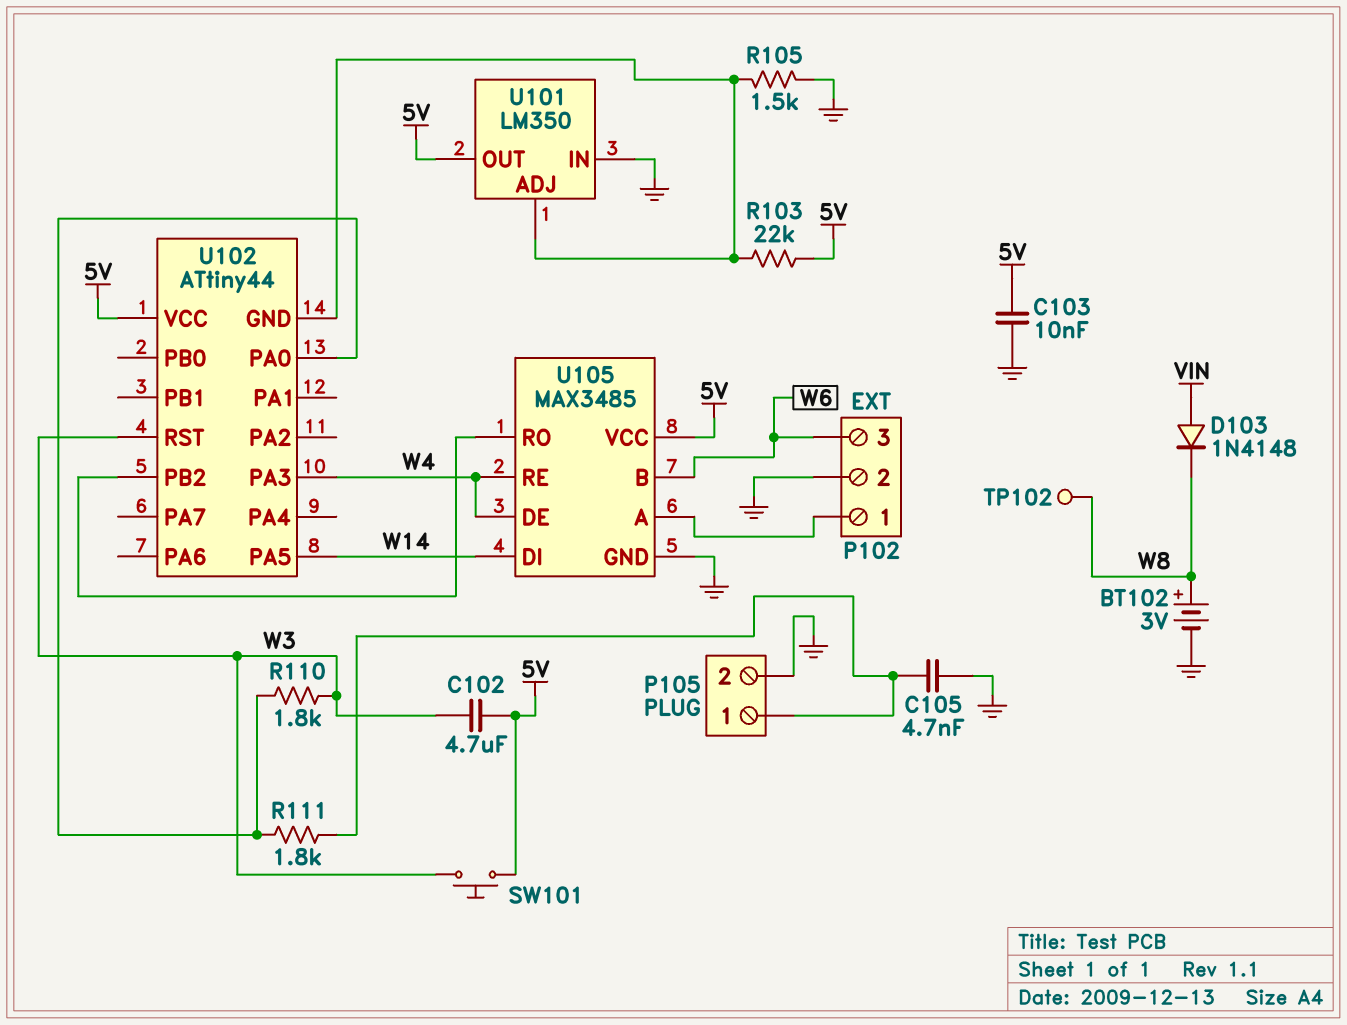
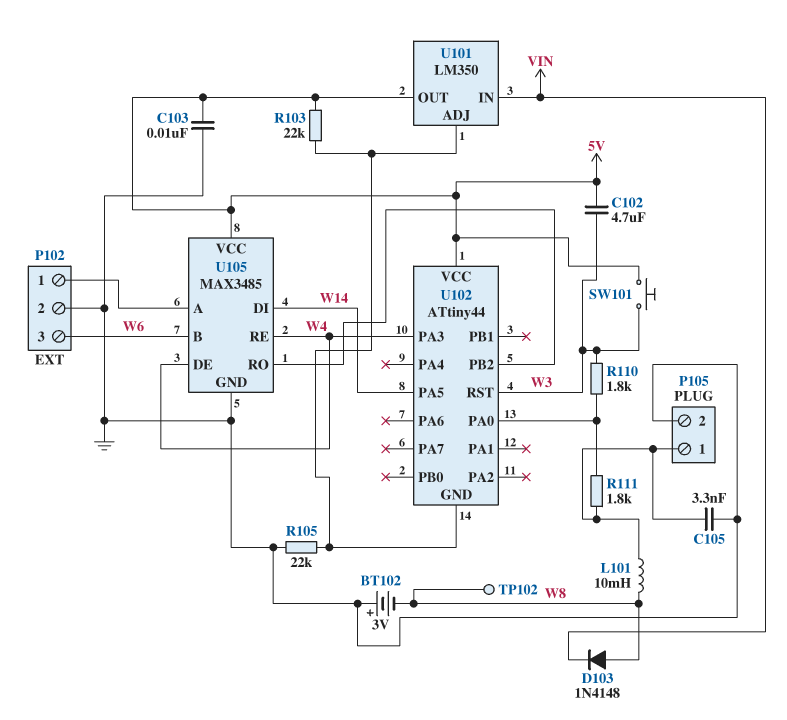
BT102: 3V (plus W8, minus GND) -> 3V (plus GND, minus W8)
C105: 4.7nF (GND, P105/1) -> 3.3nF (GND, P105/1)
D103: diode 1N4148 (A VIN, K W8) -> diode 1N4148 (A W8, K VIN)
L101: none -> 10mH (P105/1, W8)
R105: 1.5k (GND, U101/ADJ) -> 22k (GND, U101/ADJ)
U101 pin IN: GND -> VIN

